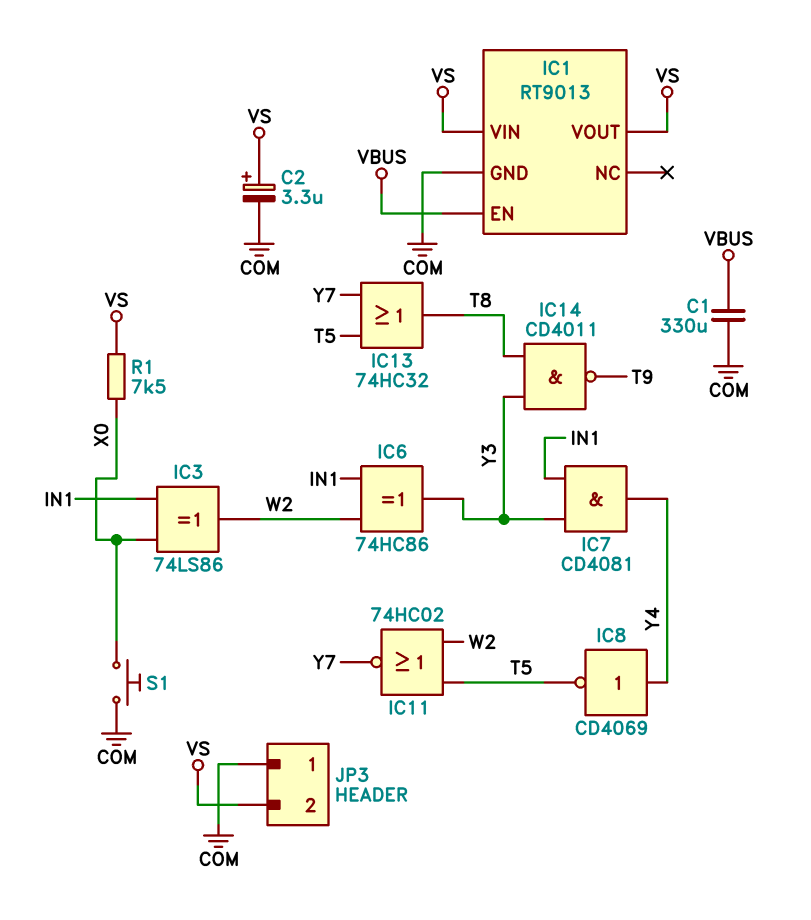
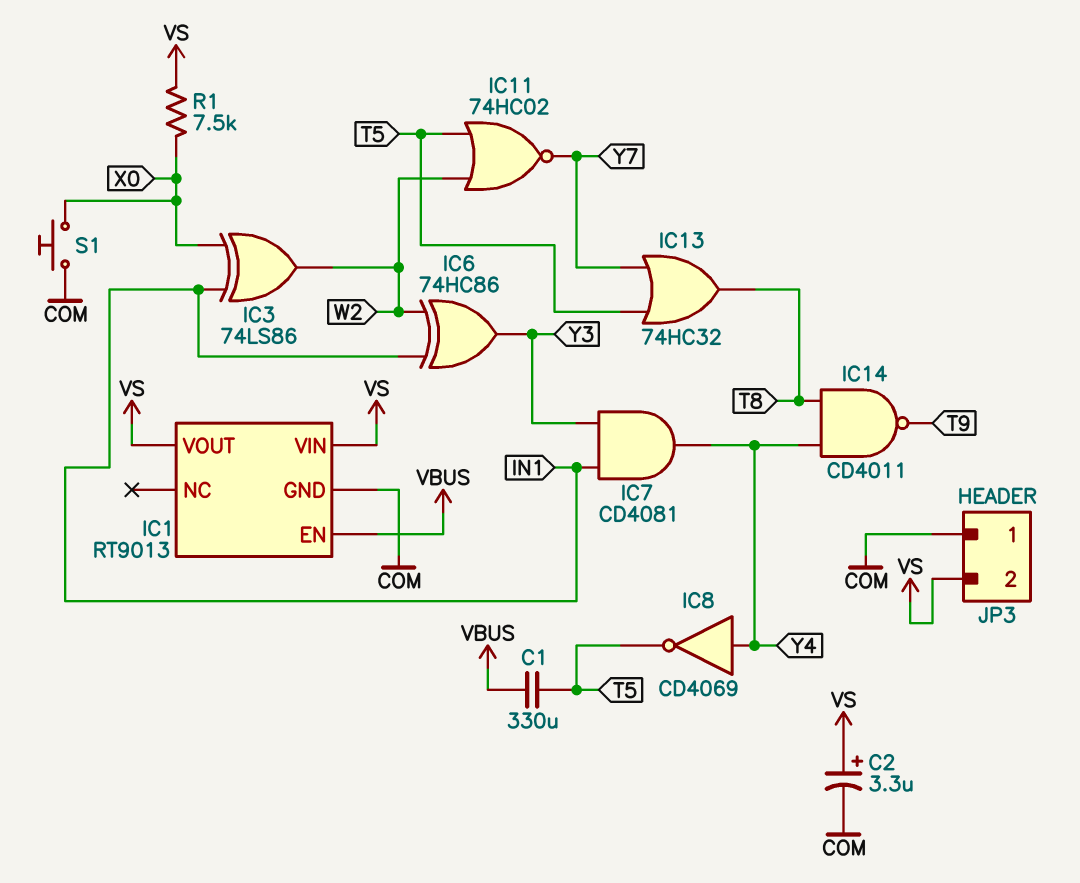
C1: 330uF (COM, VBUS) -> 330uF (T5, VBUS)
IC14: NAND CD4011 (in T8, in Y3, out T9) -> NAND CD4011 (in T8, in Y4, out T9)

